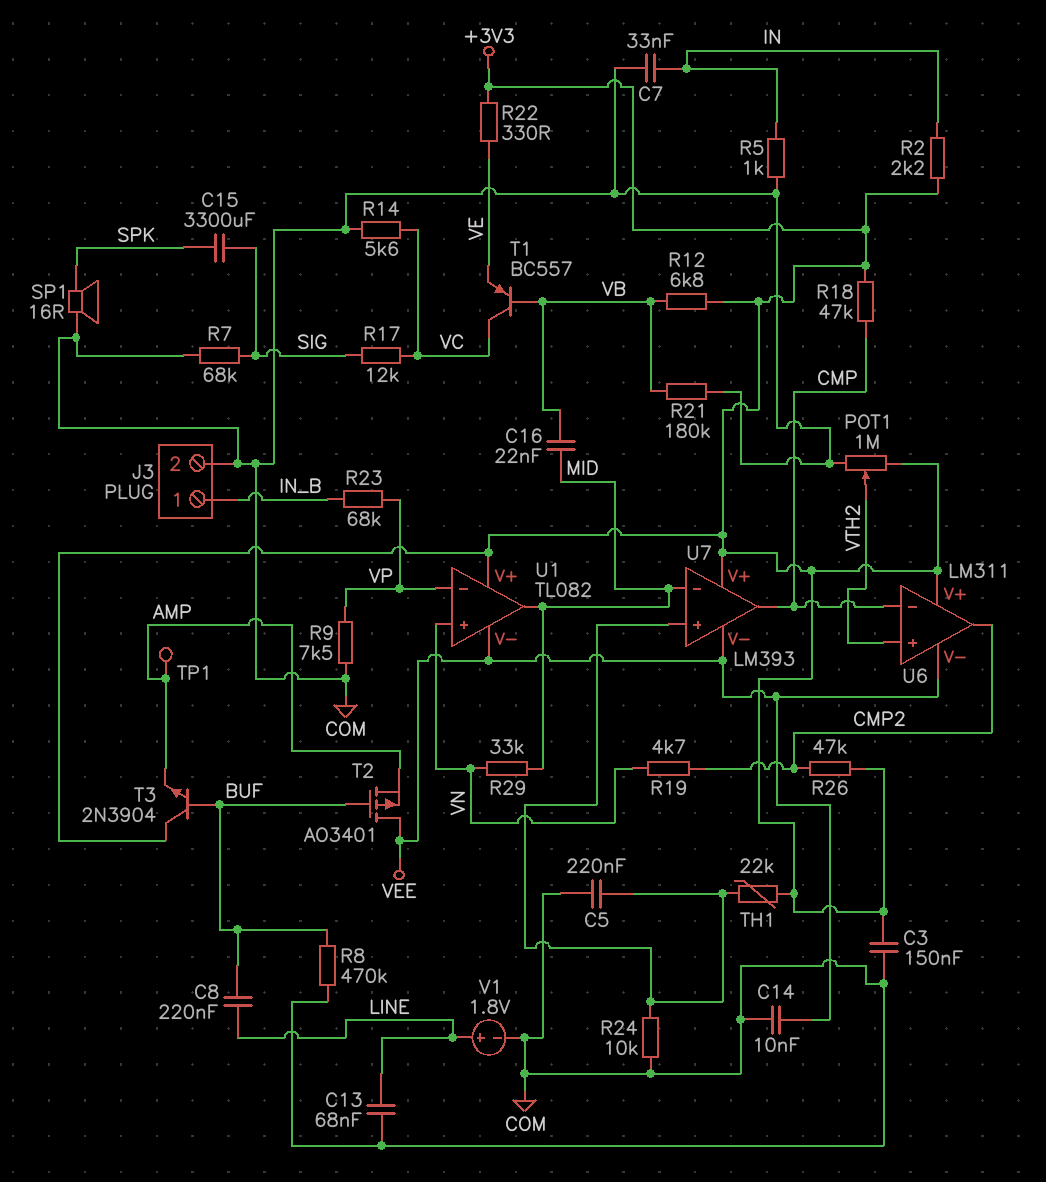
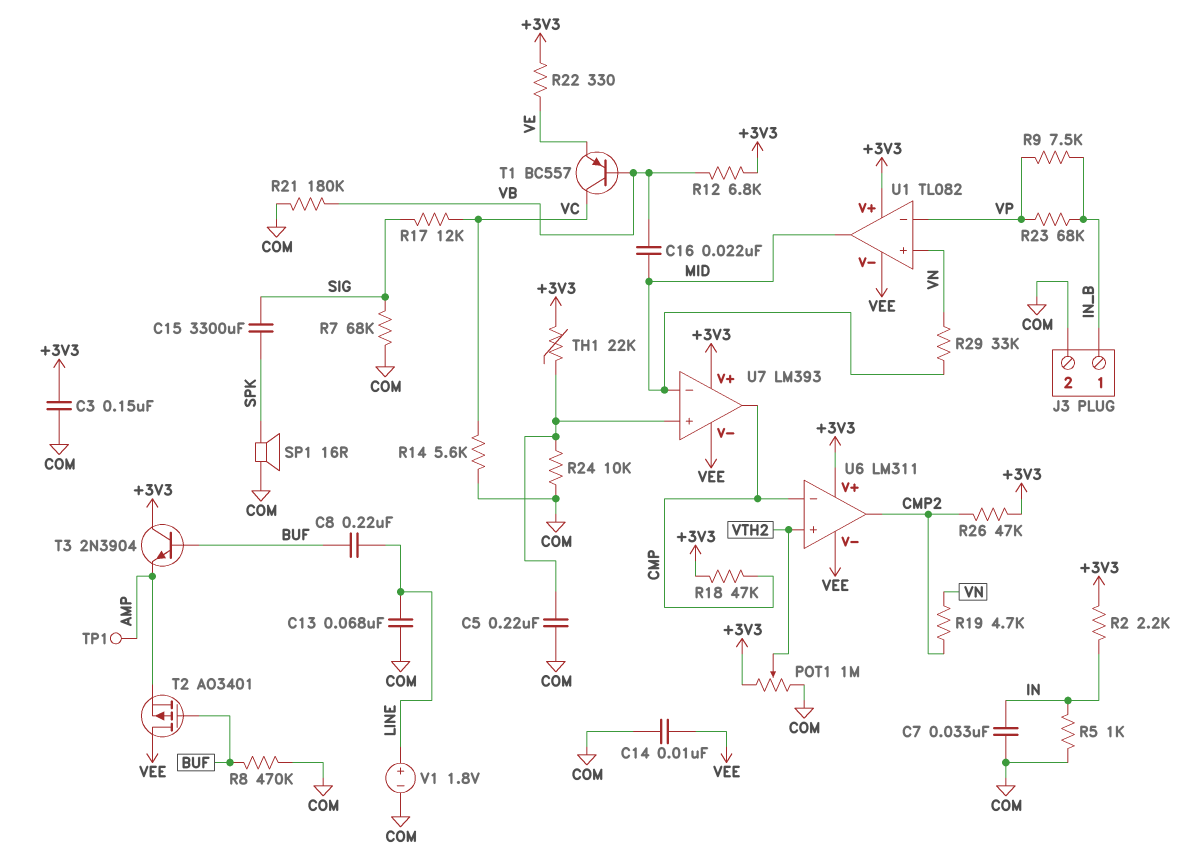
R9: 7.5k (COM, VP) -> 7.5k (IN_B, VP)

